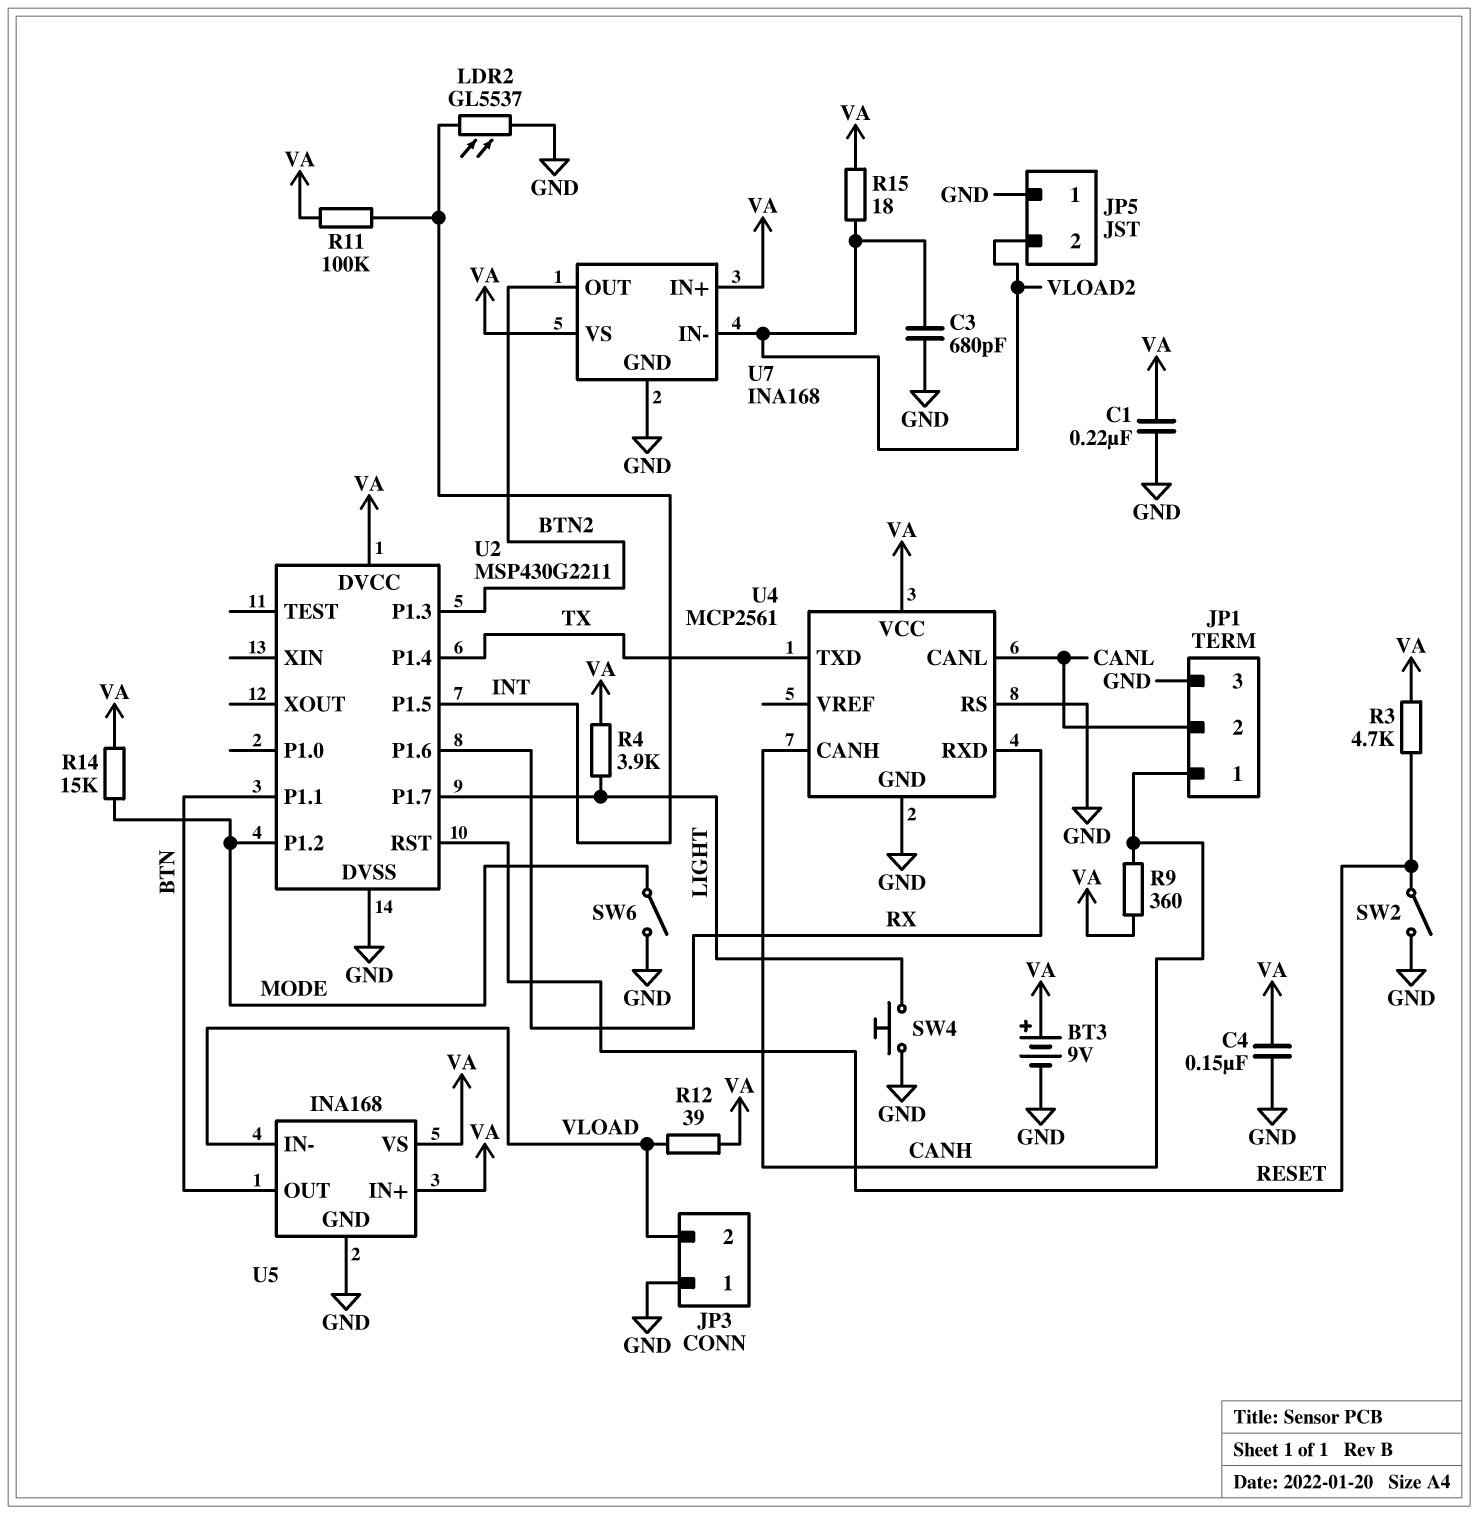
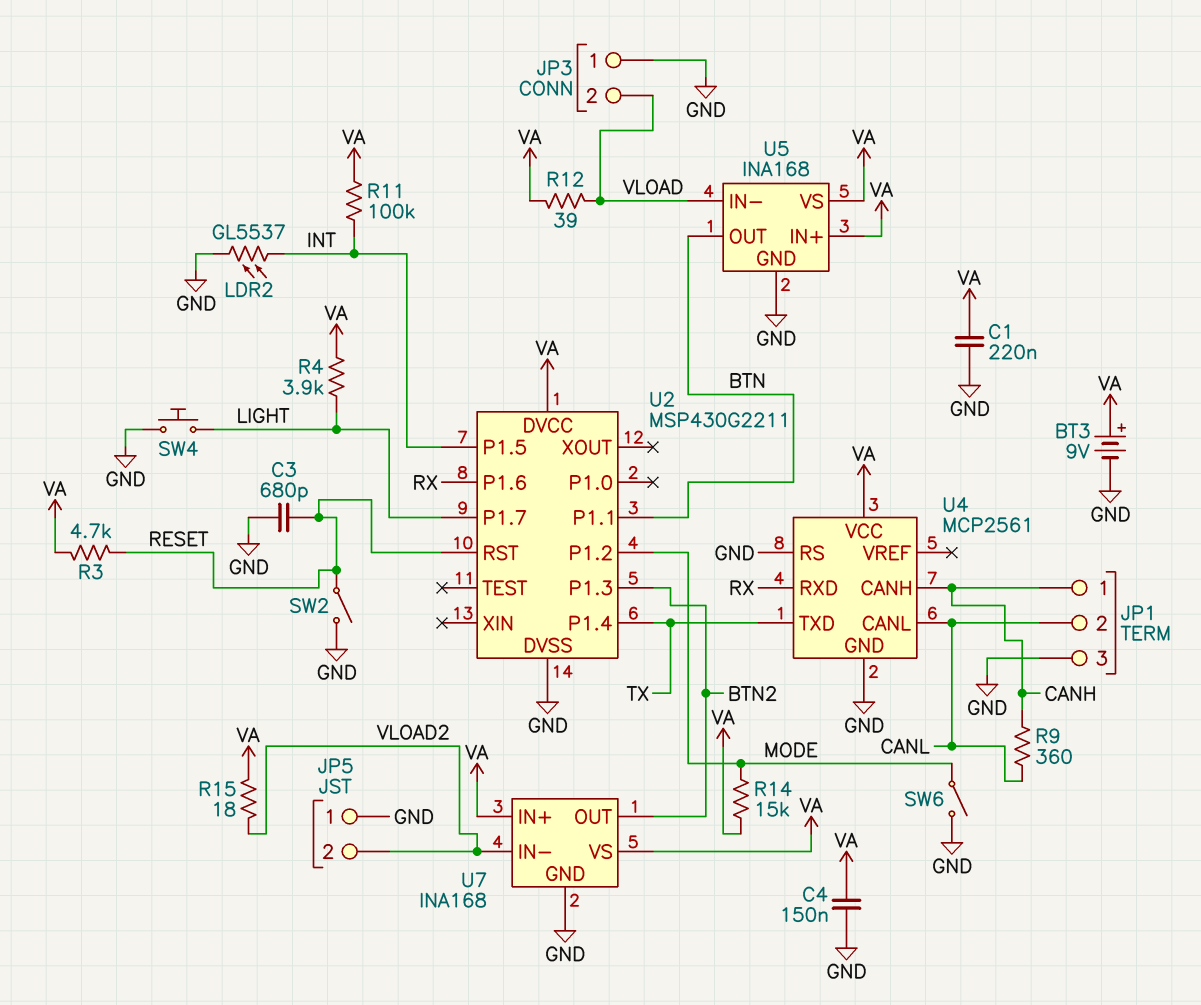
C3: 680pF (GND, VLOAD2) -> 680pF (GND, RESET)
R9: 360 (CANH, VA) -> 360 (CANH, CANL)

